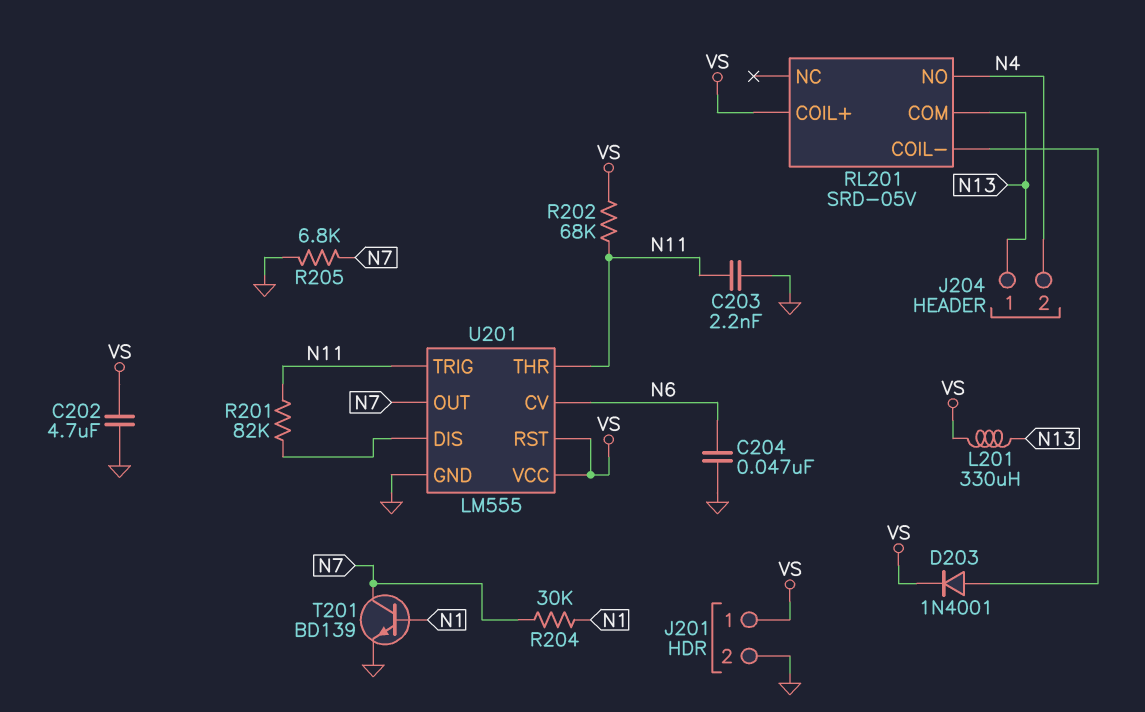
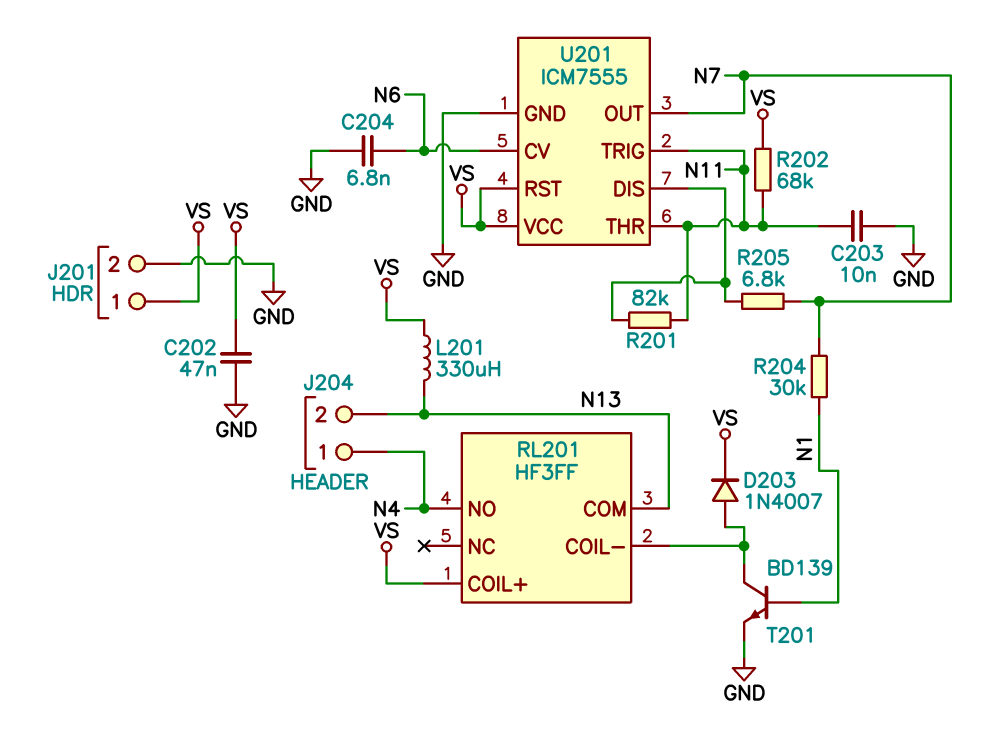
C202: 4.7uF (GND, VS) -> 47nF (GND, VS)
C203: 2.2nF (GND, N11) -> 10nF (GND, N11)
C204: 47nF (GND, N6) -> 6.8nF (GND, N6)
D203: diode 1N4001 (A RL201/COIL-, K VS) -> diode 1N4007 (A RL201/COIL-, K VS)
J204 pin 1: N13 -> N4
J204 pin 2: N4 -> N13
R205: 6.8k (GND, N7) -> 6.8k (N7, U201/DIS)
RL201: SRD-05V -> HF3FF
T201: NPN BD139 (B N1, C N7, E GND) -> NPN BD139 (B N1, C RL201/COIL-, E GND)
U201: LM555 -> ICM7555

